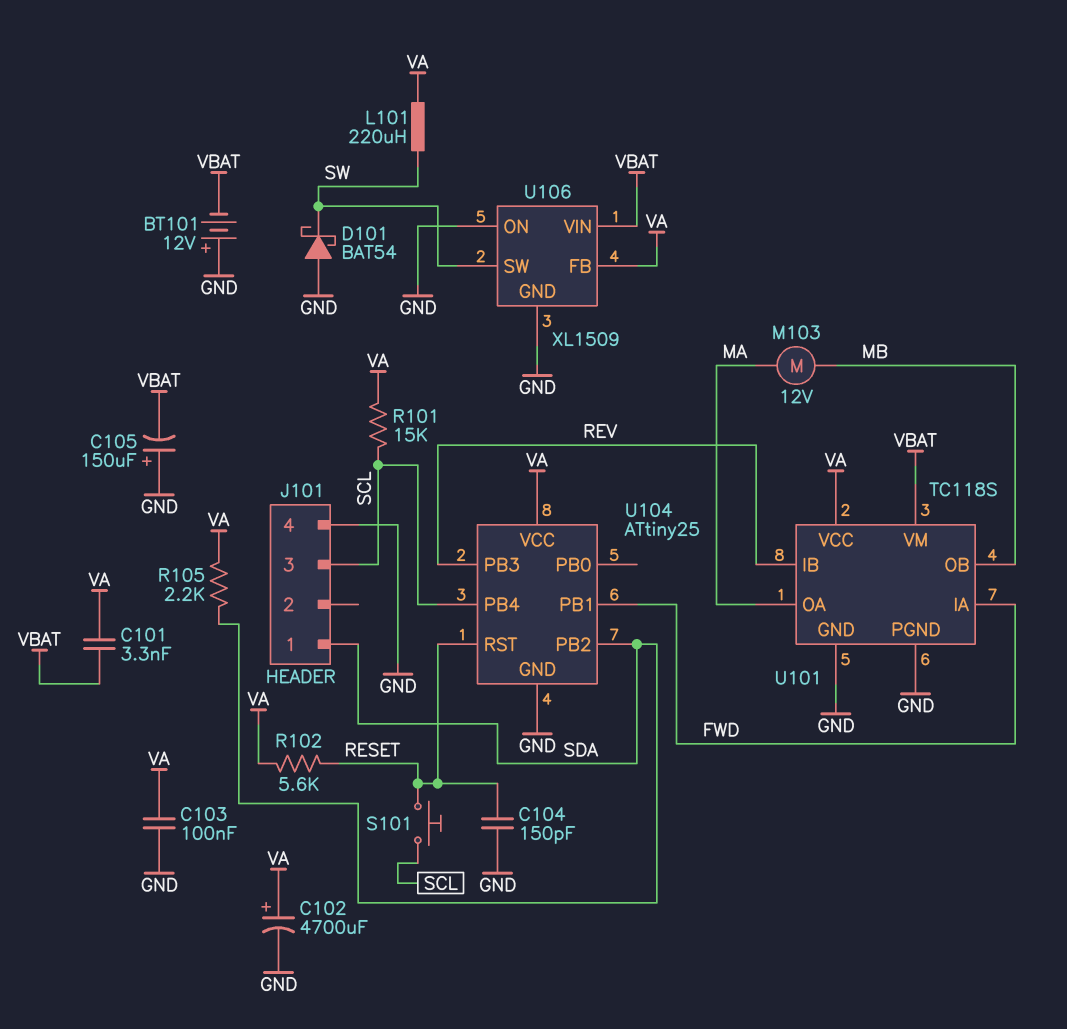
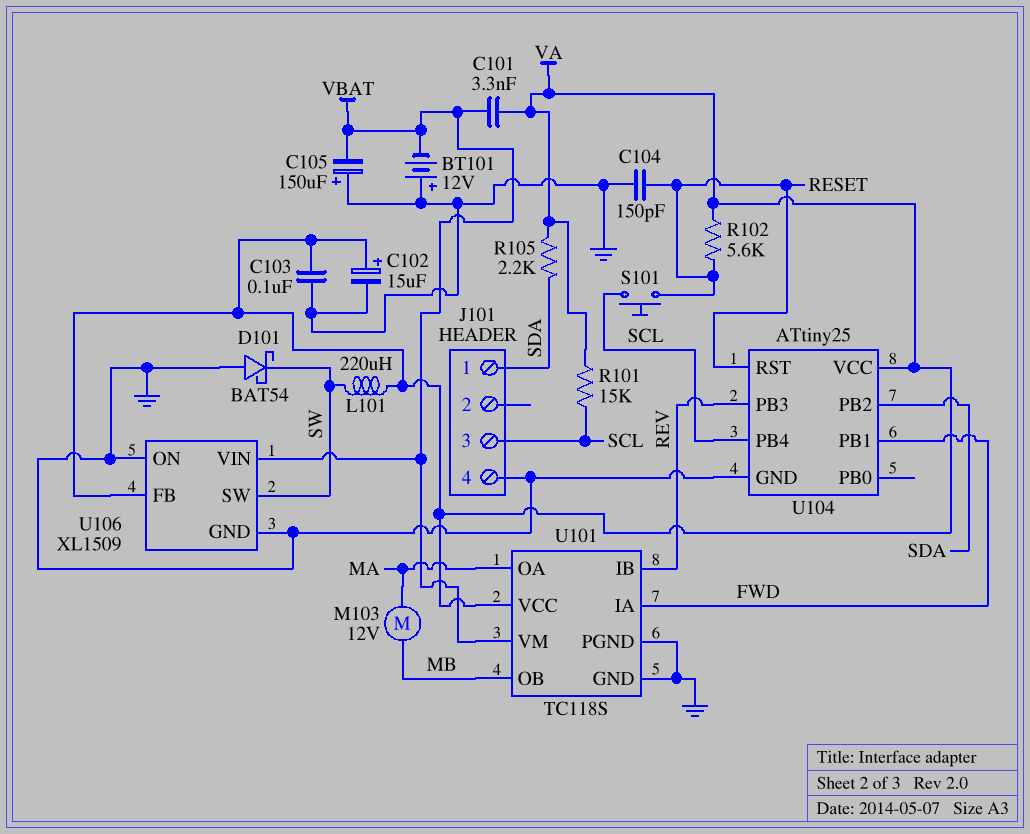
C102: 4700uF (plus VA, minus GND) -> 15uF (plus VA, minus GND)

